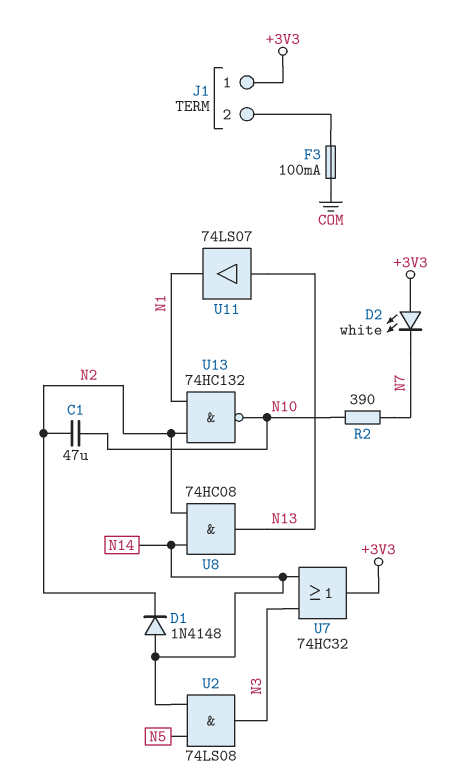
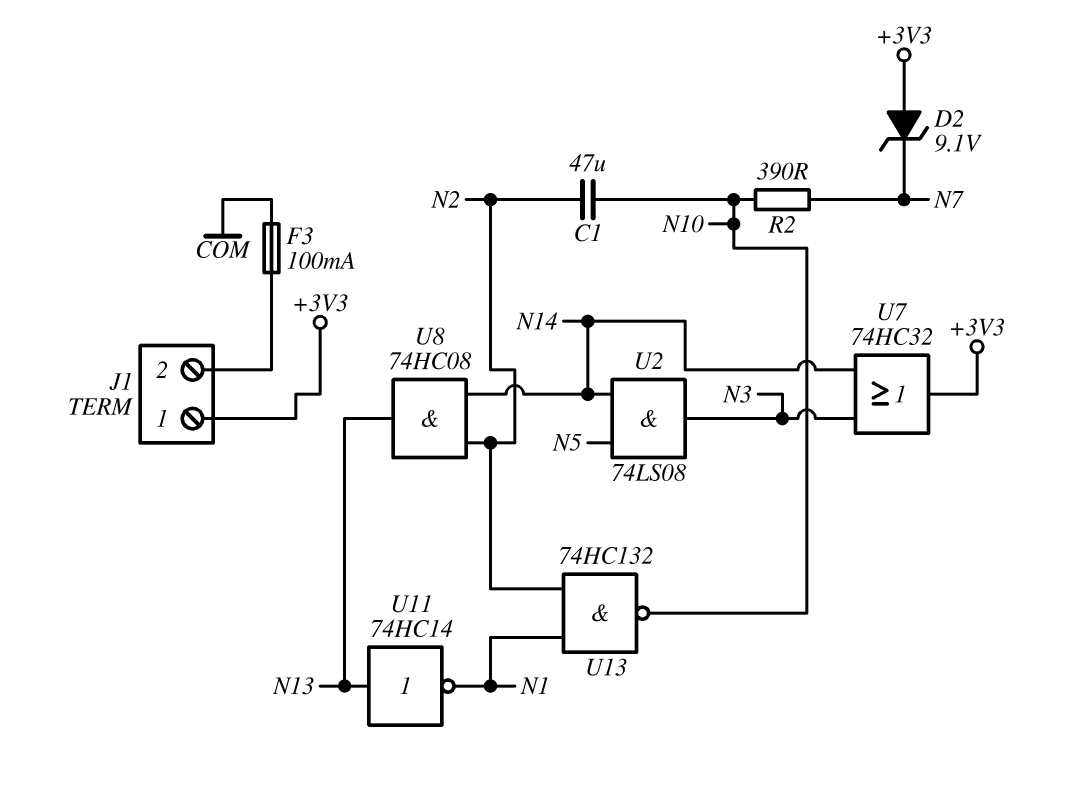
D1: diode 1N4148 (A N14, K N2) -> none
D2: LED white (A +3V3, K N7) -> zener 9.1V (A +3V3, K N7)
U11: buffer 74LS07 (in N13, out N1) -> NOT 74HC14 (in N13, out N1)

